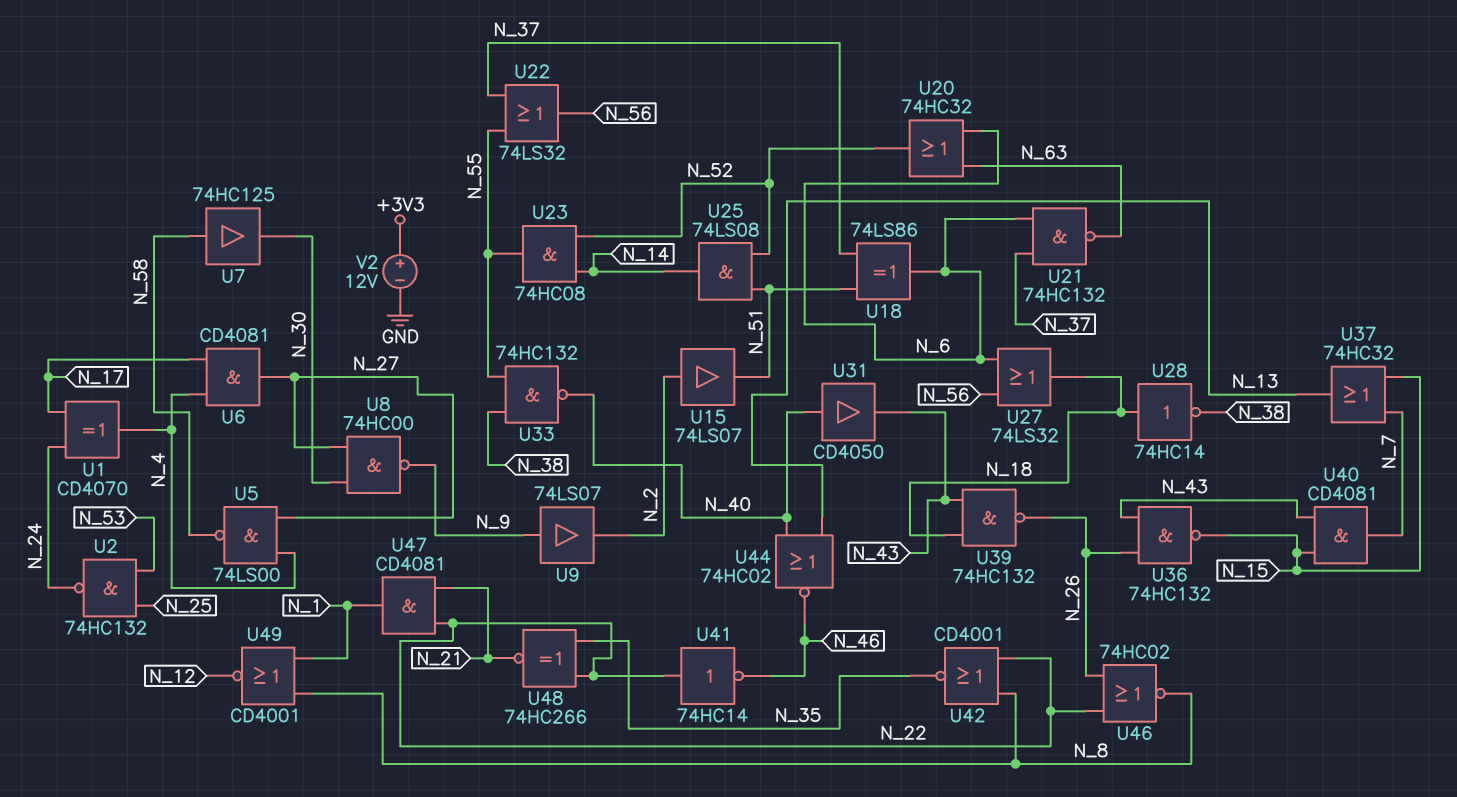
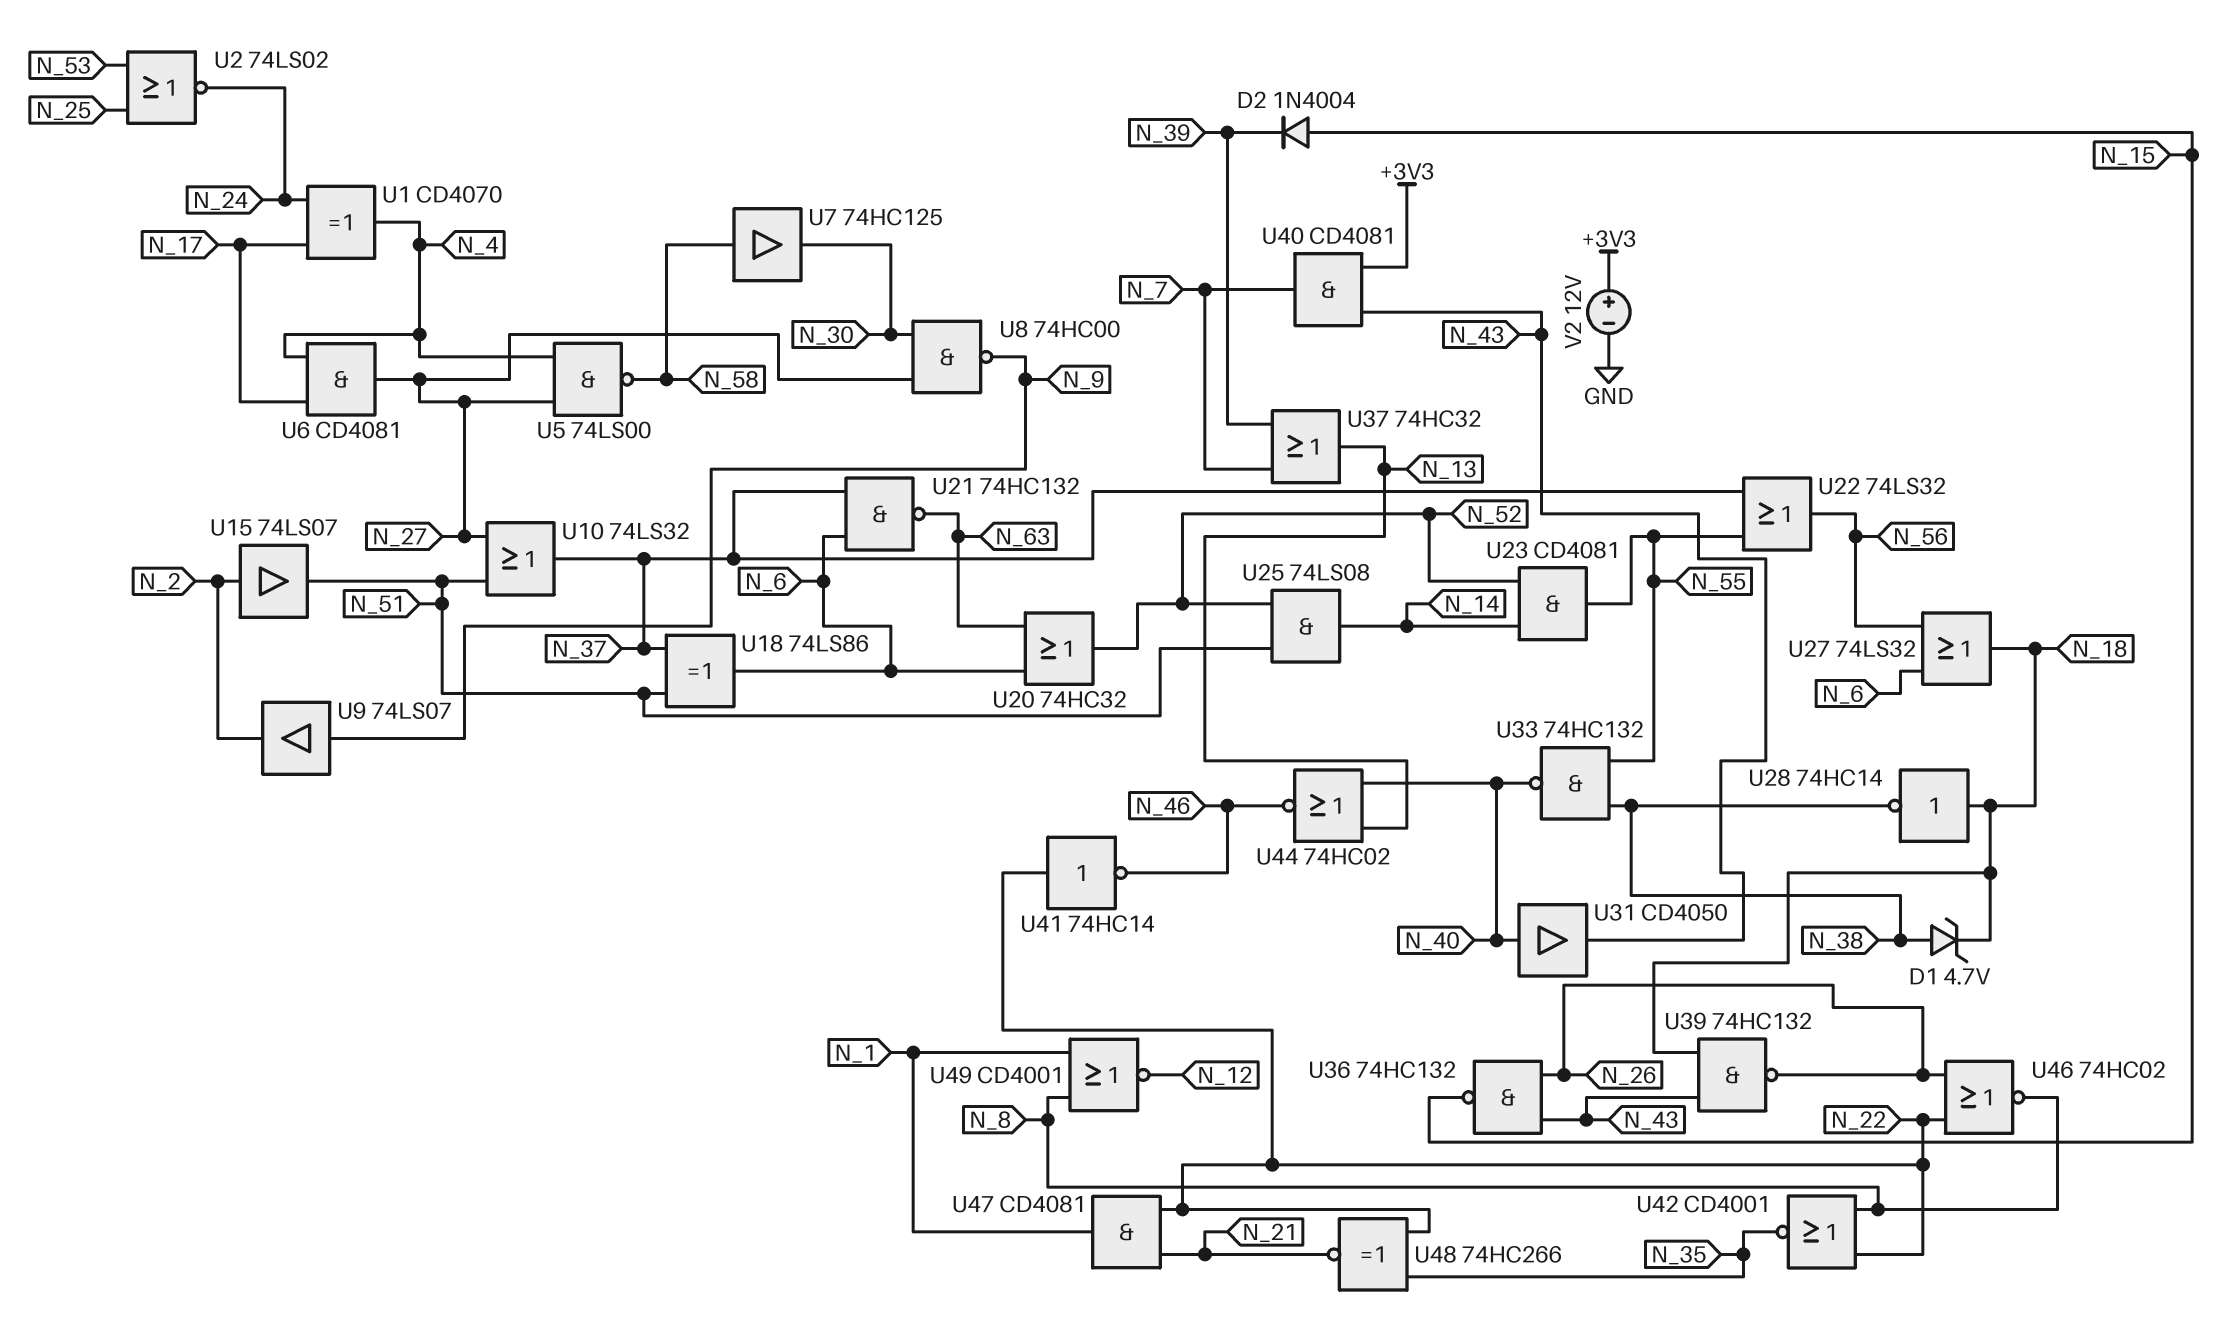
D1: none -> zener 4.7V (A N_38, K N_18)
D2: none -> diode 1N4004 (A N_15, K N_39)
U2: NAND 74HC132 (in N_25, in N_53, out N_24) -> NOR 74LS02 (in N_25, in N_53, out N_24)
U10: none -> OR 74LS32 (in N_27, in N_51, out N_37)
U23: AND 74HC08 (in N_14, in N_52, out N_55) -> AND CD4081 (in N_14, in N_52, out N_55)
U37: OR 74HC32 (in N_7, in N_15, out N_13) -> OR 74HC32 (in N_7, in N_39, out N_13)
U40: AND CD4081 (in N_15, in N_43, out N_7) -> AND CD4081 (in +3V3, in N_43, out N_7)

